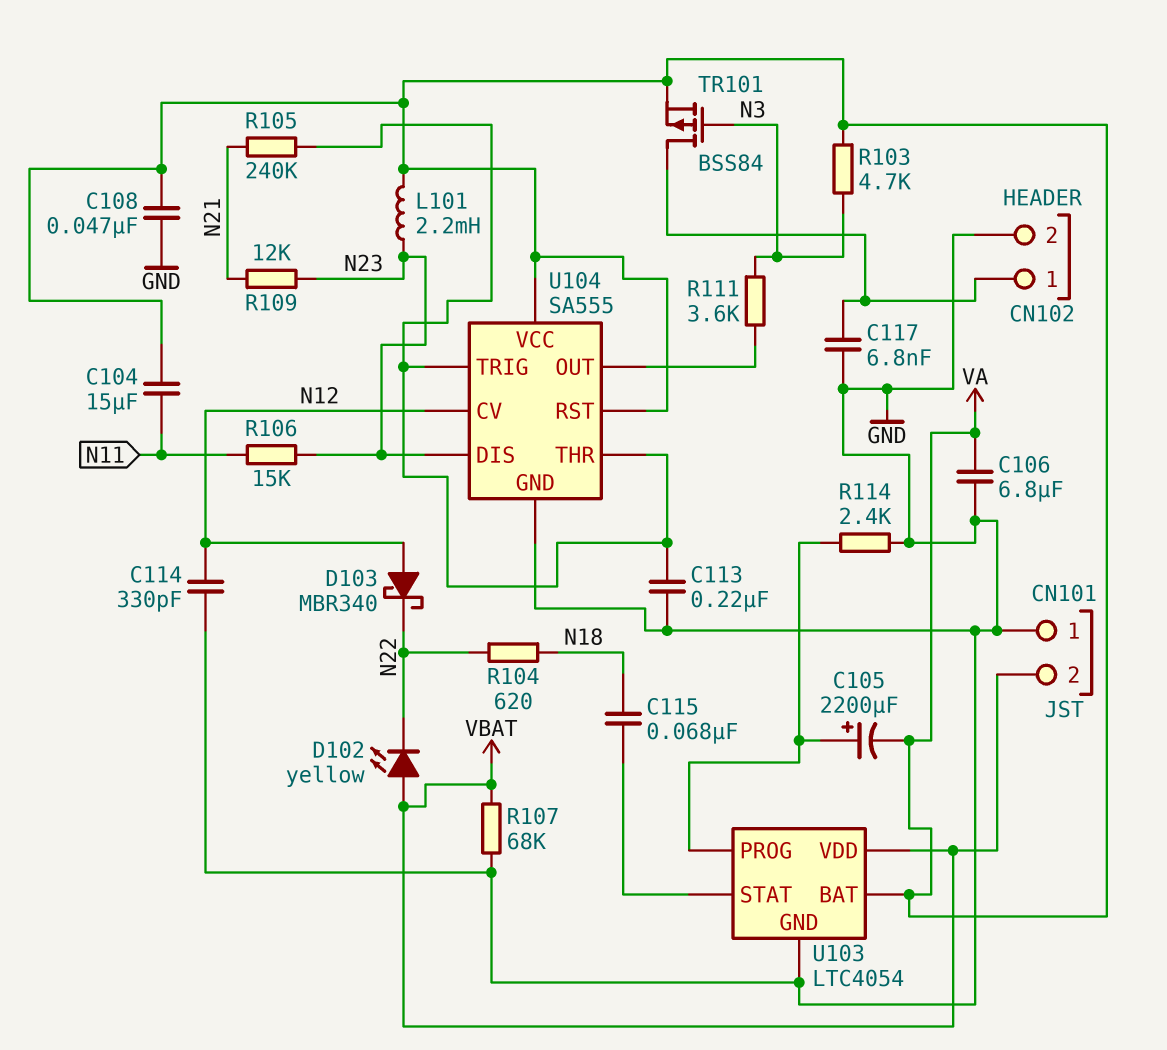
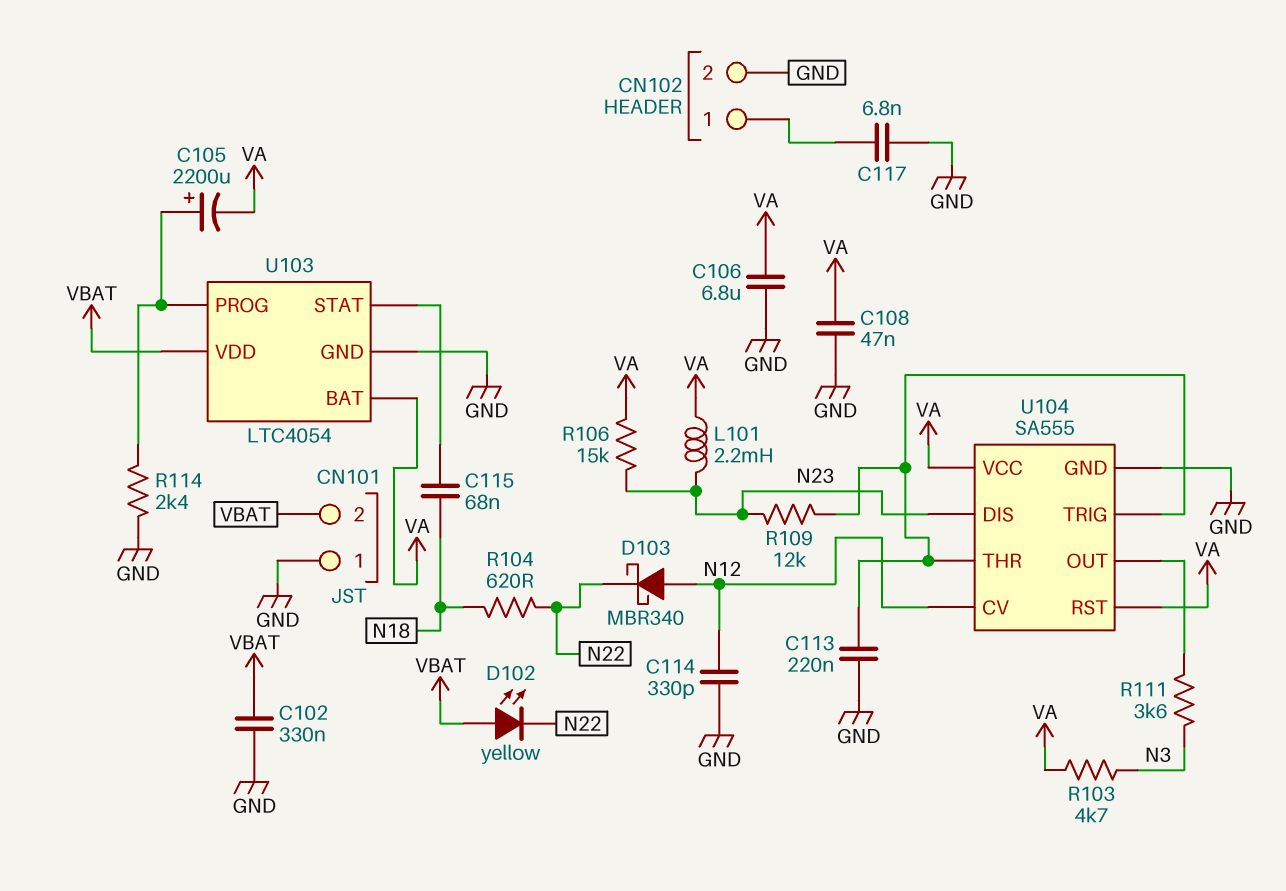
C102: none -> 330nF (GND, VBAT)
C104: 15uF (N11, VA) -> none
R105: 240k (N21, U104/THR) -> none
R106: 15k (N11, N23) -> 15k (N23, VA)
R107: 68k (GND, VBAT) -> none
R109: 12k (N21, N23) -> 12k (N23, U104/THR)
TR101: PMOS BSS84 (G N3, D CN102/1, S VA) -> none

